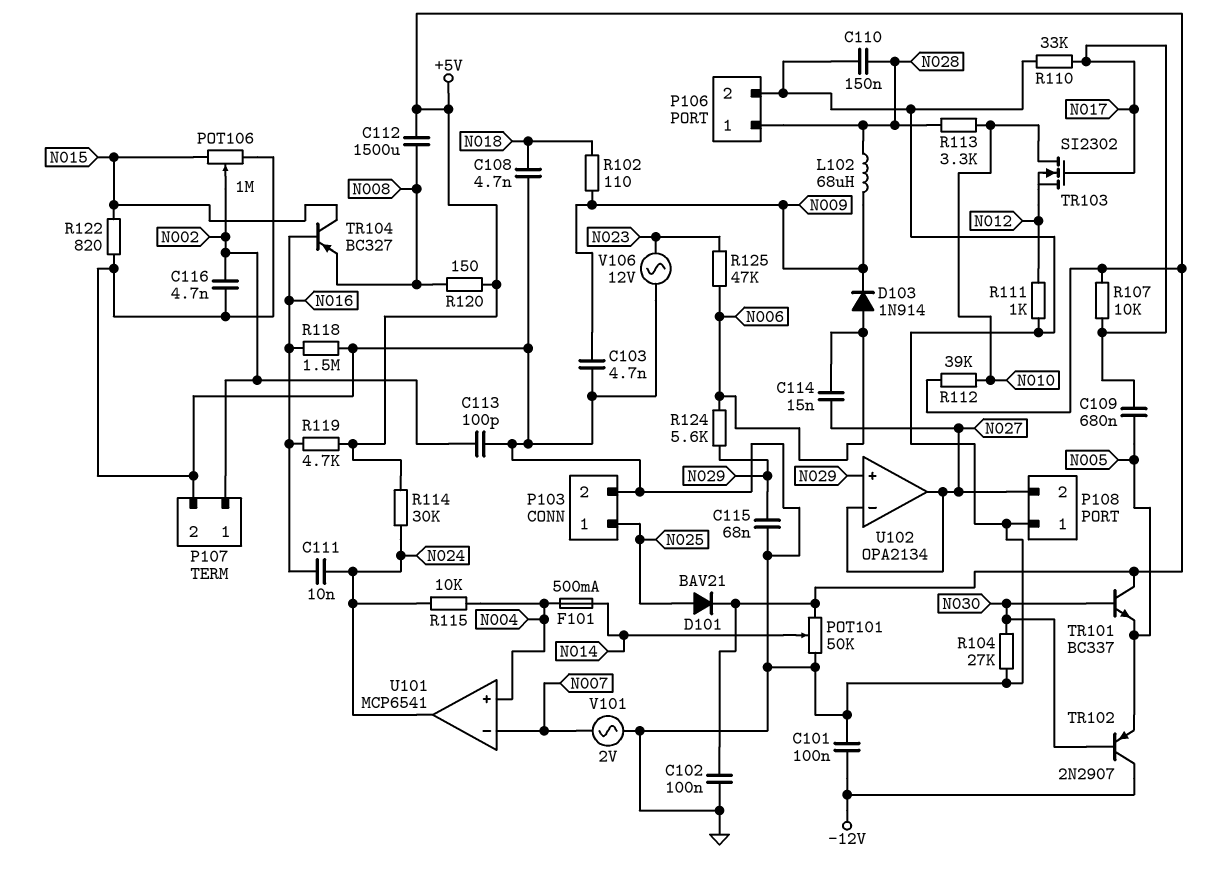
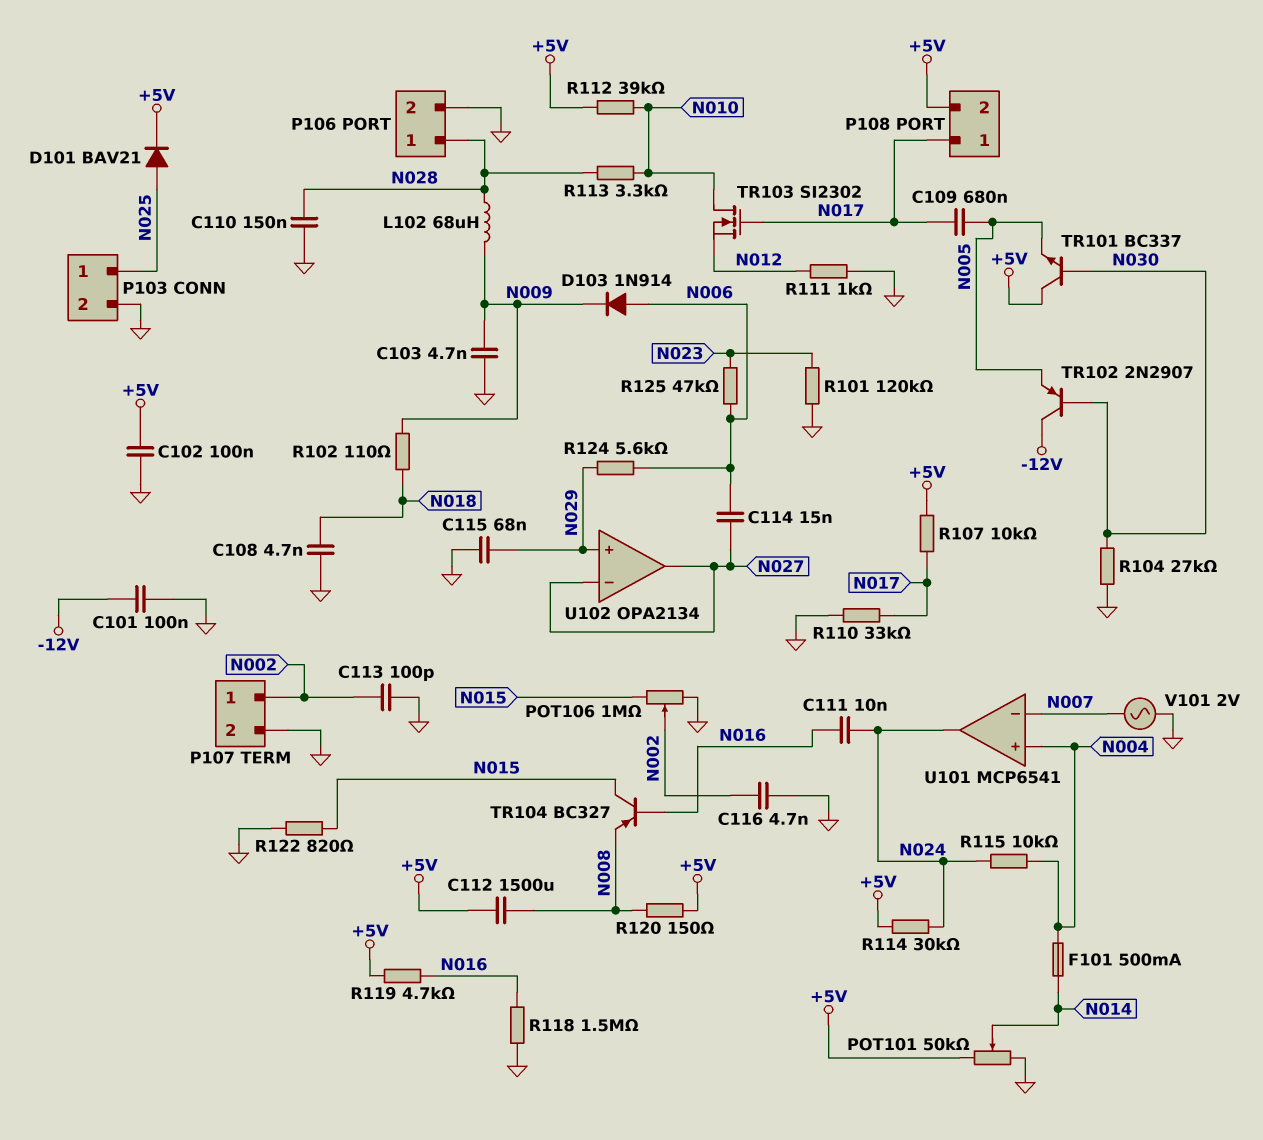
P108 pin 1: GND -> N017
P108 pin 2: N027 -> +5V
R101: none -> 120k (GND, N023)
V106: AC 12V (GND, N023) -> none

